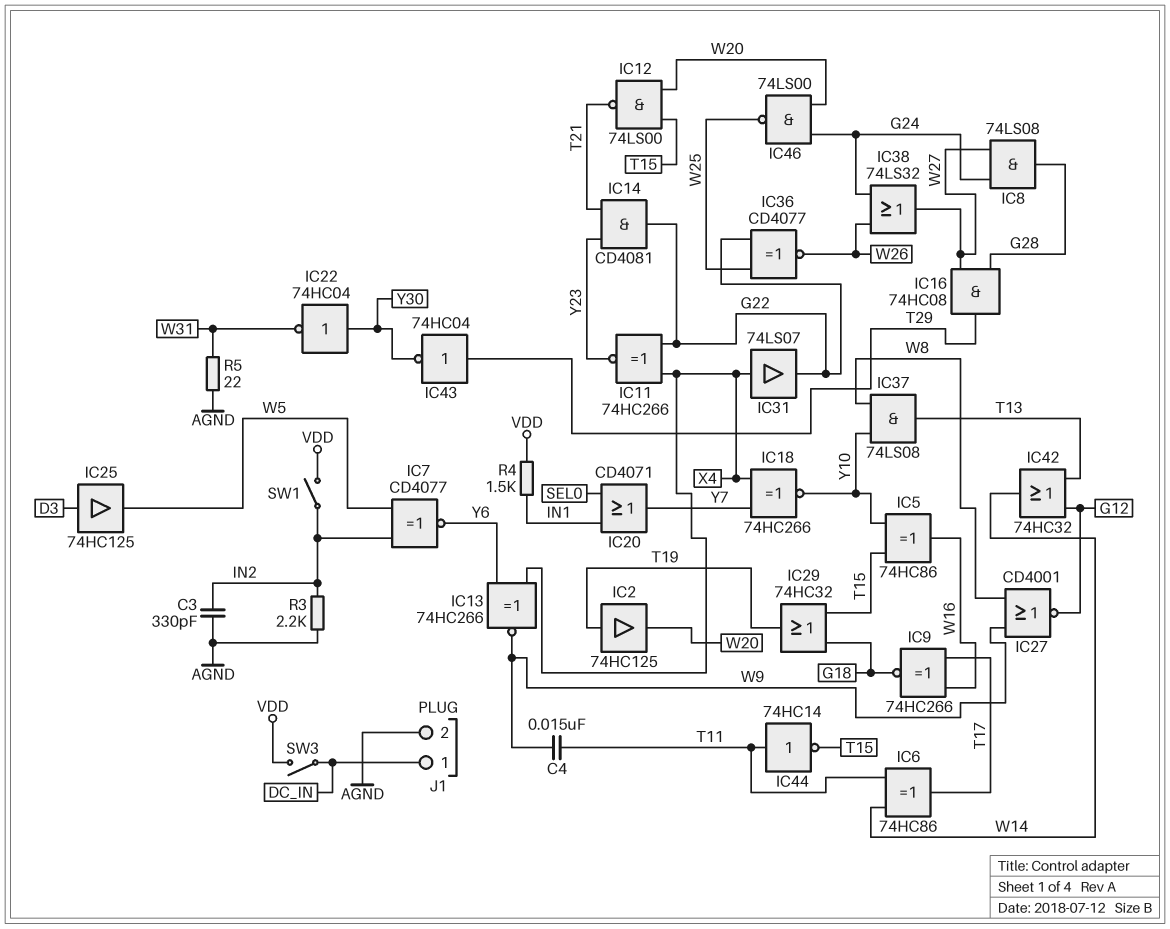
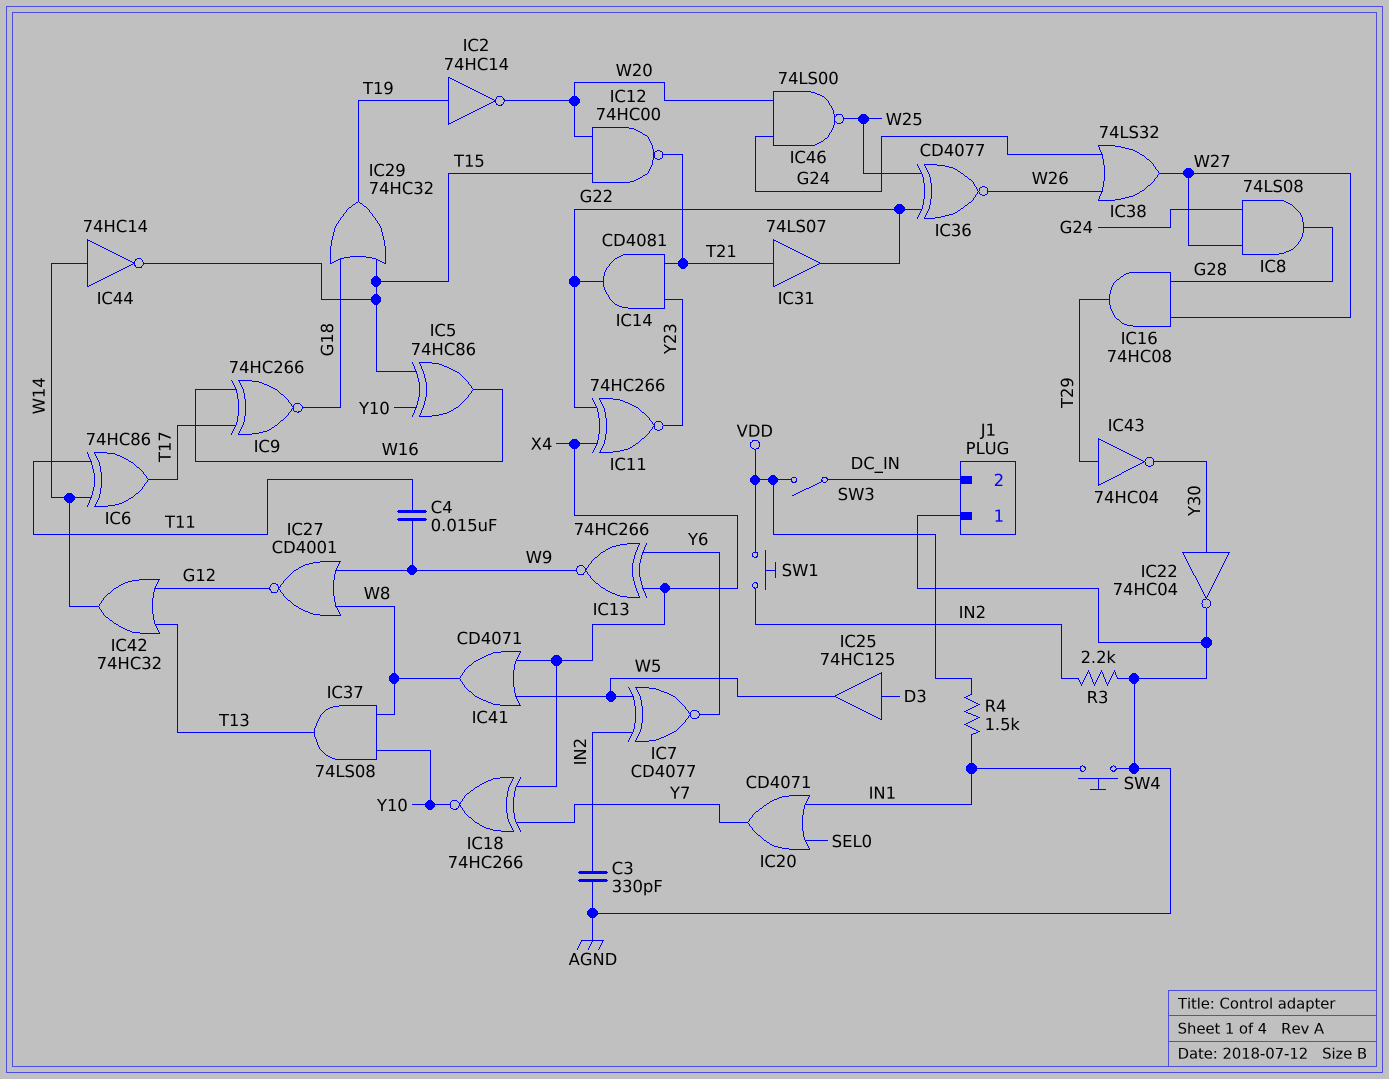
IC2: buffer 74HC125 (in T19, out W20) -> NOT 74HC14 (in T19, out W20)
IC12: NAND 74LS00 (in T15, in W20, out T21) -> NAND 74HC00 (in T15, in W20, out T21)
IC22: NOT 74HC04 (in Y30, out W31) -> NOT 74HC04 (in Y30, out AGND)
IC31: buffer 74LS07 (in X4, out G22) -> buffer 74LS07 (in T21, out G22)
IC41: none -> OR CD4071 (in W5, in X4, out W8)
IC44: NOT 74HC14 (in T11, out T15) -> NOT 74HC14 (in W14, out T15)
J1 pin 1: DC_IN -> AGND
J1 pin 2: AGND -> DC_IN
R5: 22 (AGND, W31) -> none
SW1: switch (IN2, VDD) -> button (IN2, VDD)
SW4: none -> button (AGND, IN1)

